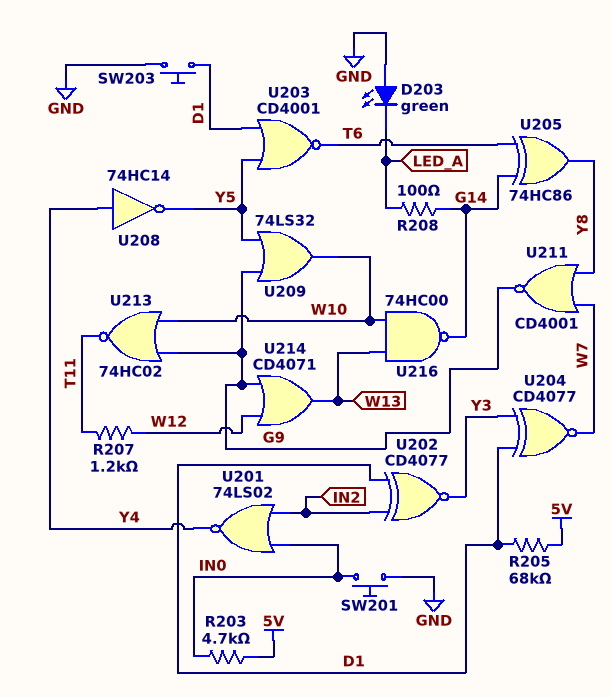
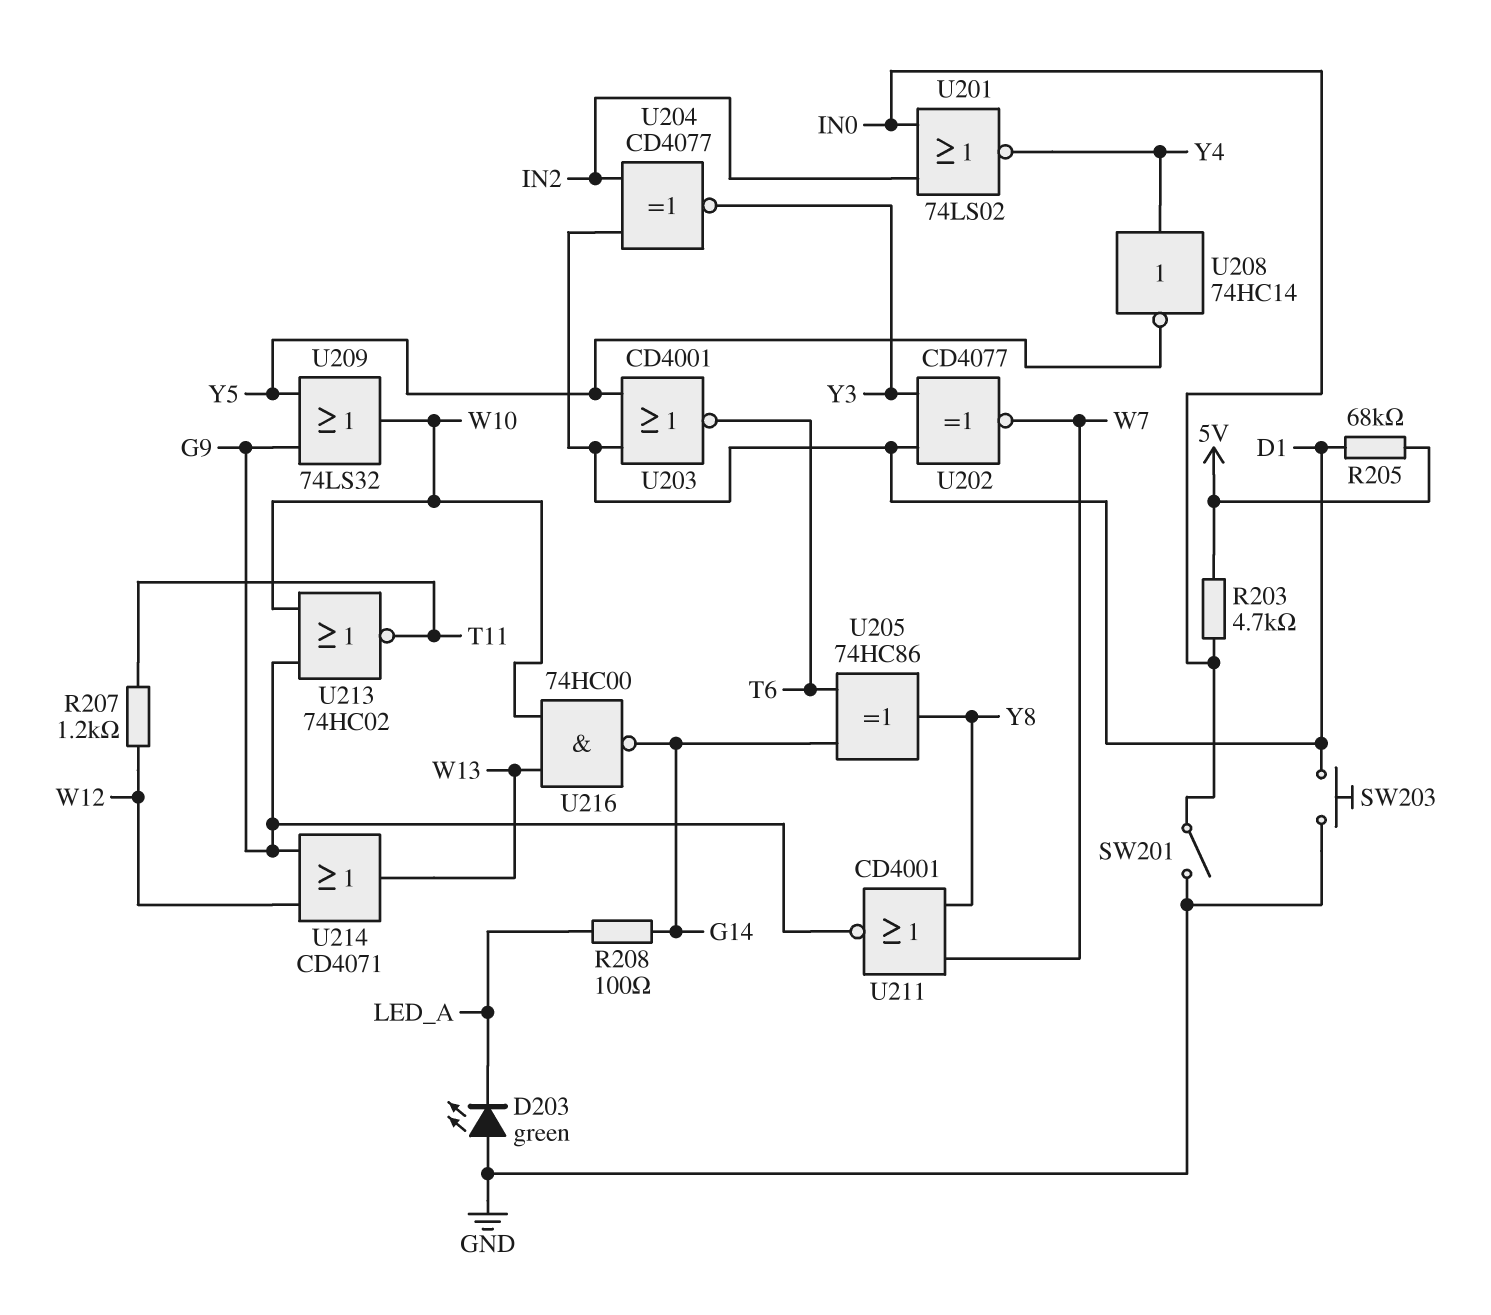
SW201: button (GND, IN0) -> switch (GND, IN0)
U202: XNOR CD4077 (in D1, in IN2, out Y3) -> XNOR CD4077 (in D1, in Y3, out W7)
U204: XNOR CD4077 (in D1, in Y3, out W7) -> XNOR CD4077 (in D1, in IN2, out Y3)

